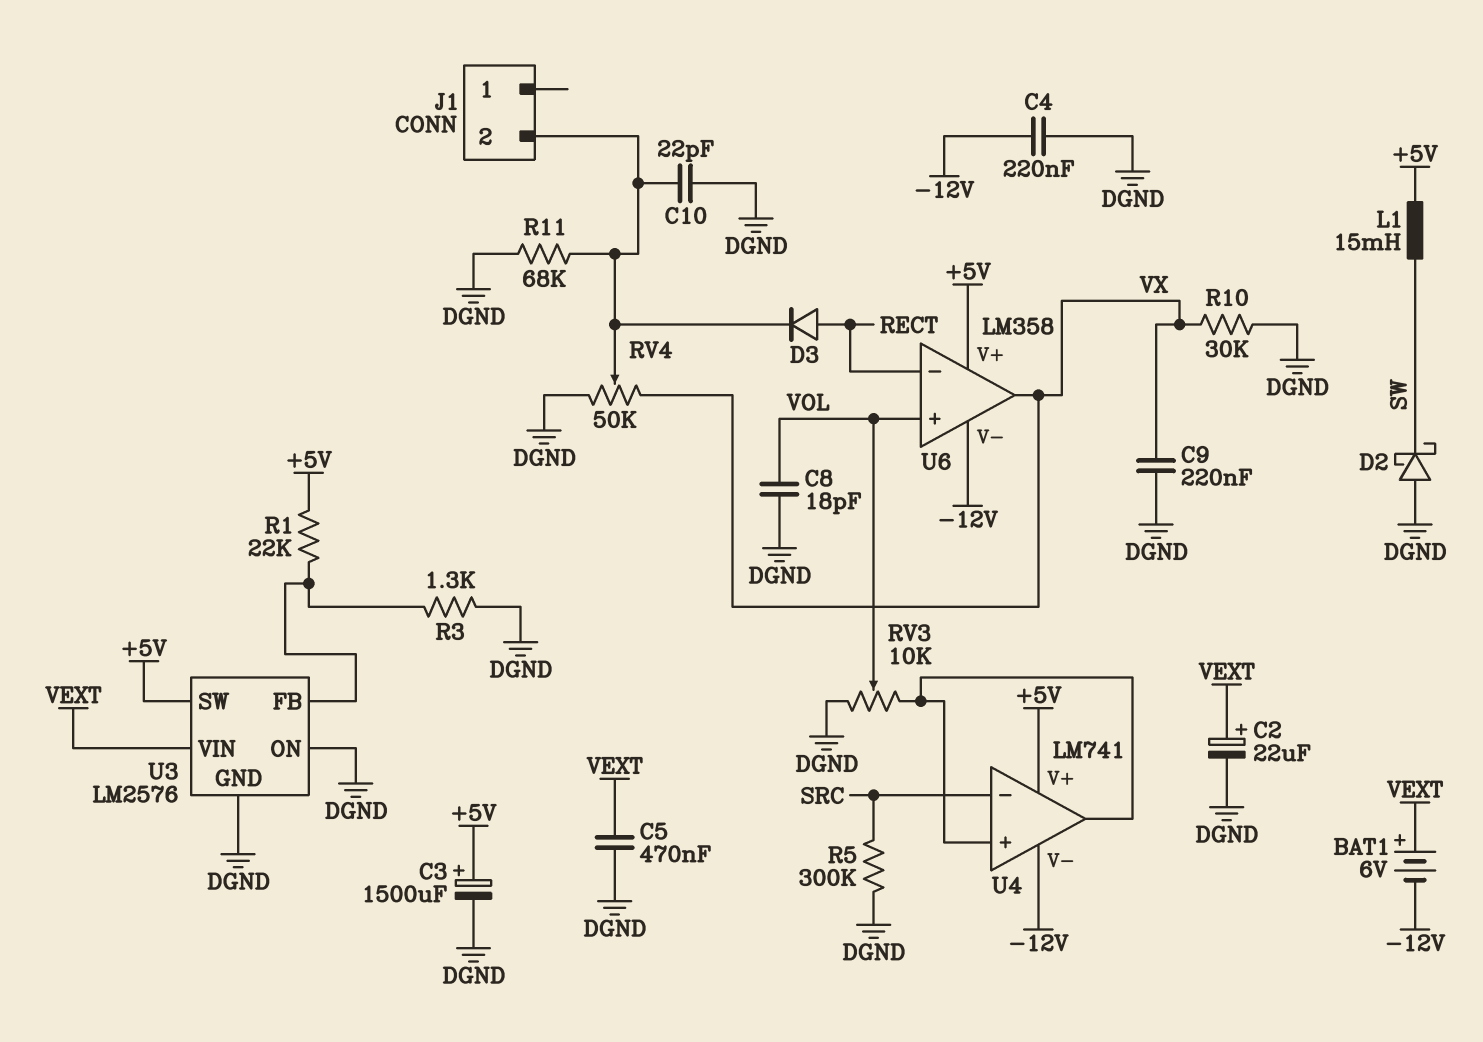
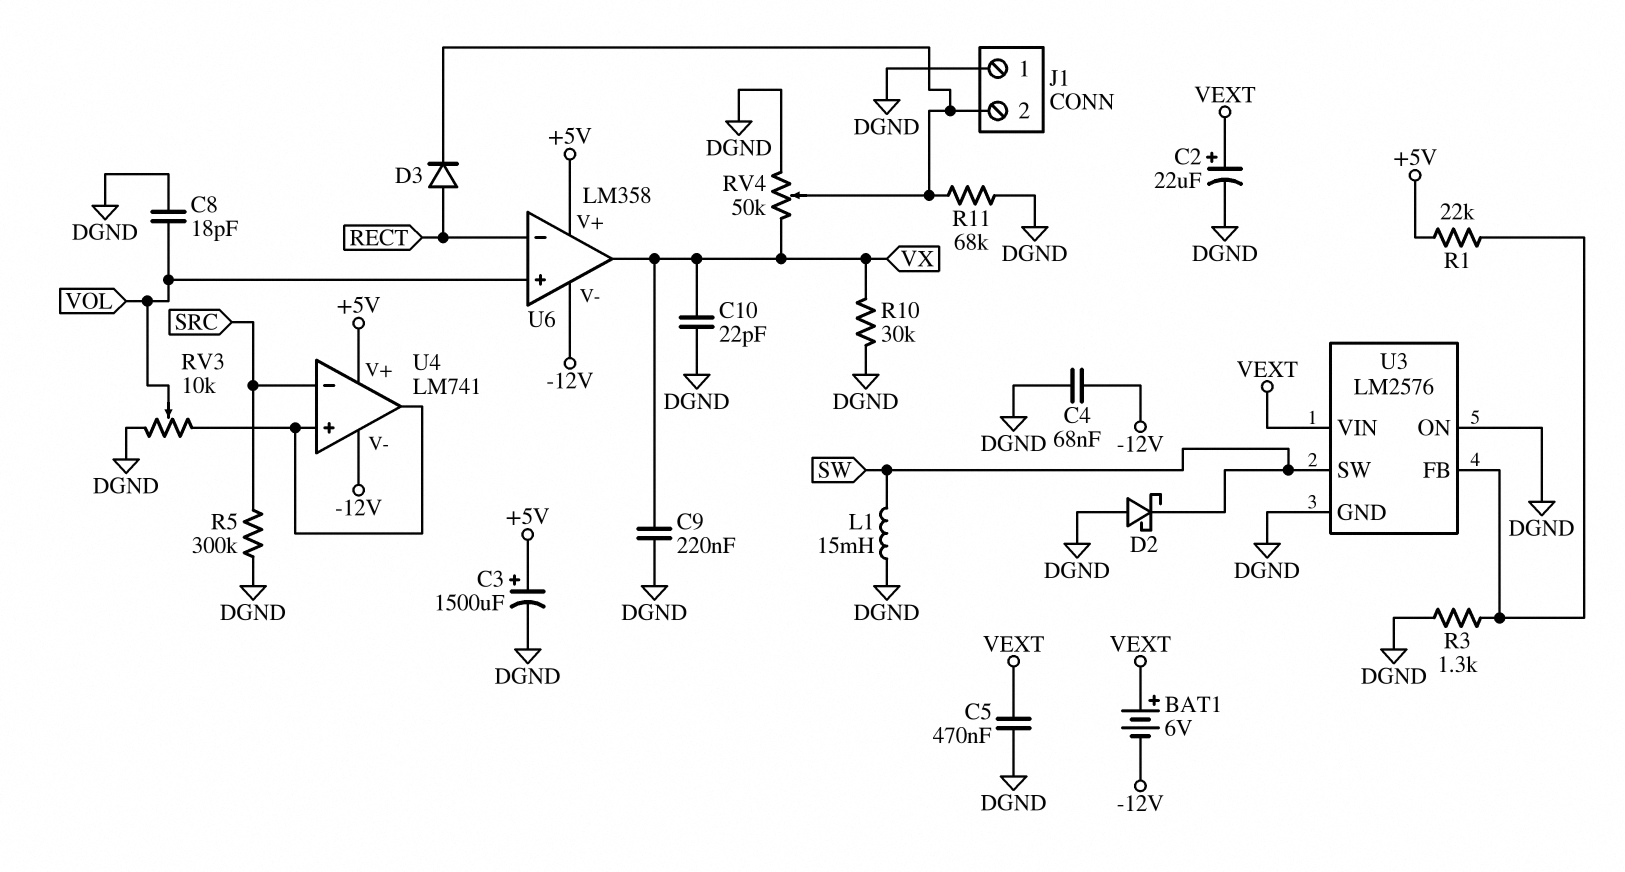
C4: 220nF (-12V, DGND) -> 68nF (-12V, DGND)
C10: 22pF (DGND, J1/2) -> 22pF (DGND, VX)
J1 pin 1: none -> DGND
L1: 15mH (+5V, SW) -> 15mH (DGND, SW)
U3 pin SW: +5V -> SW

